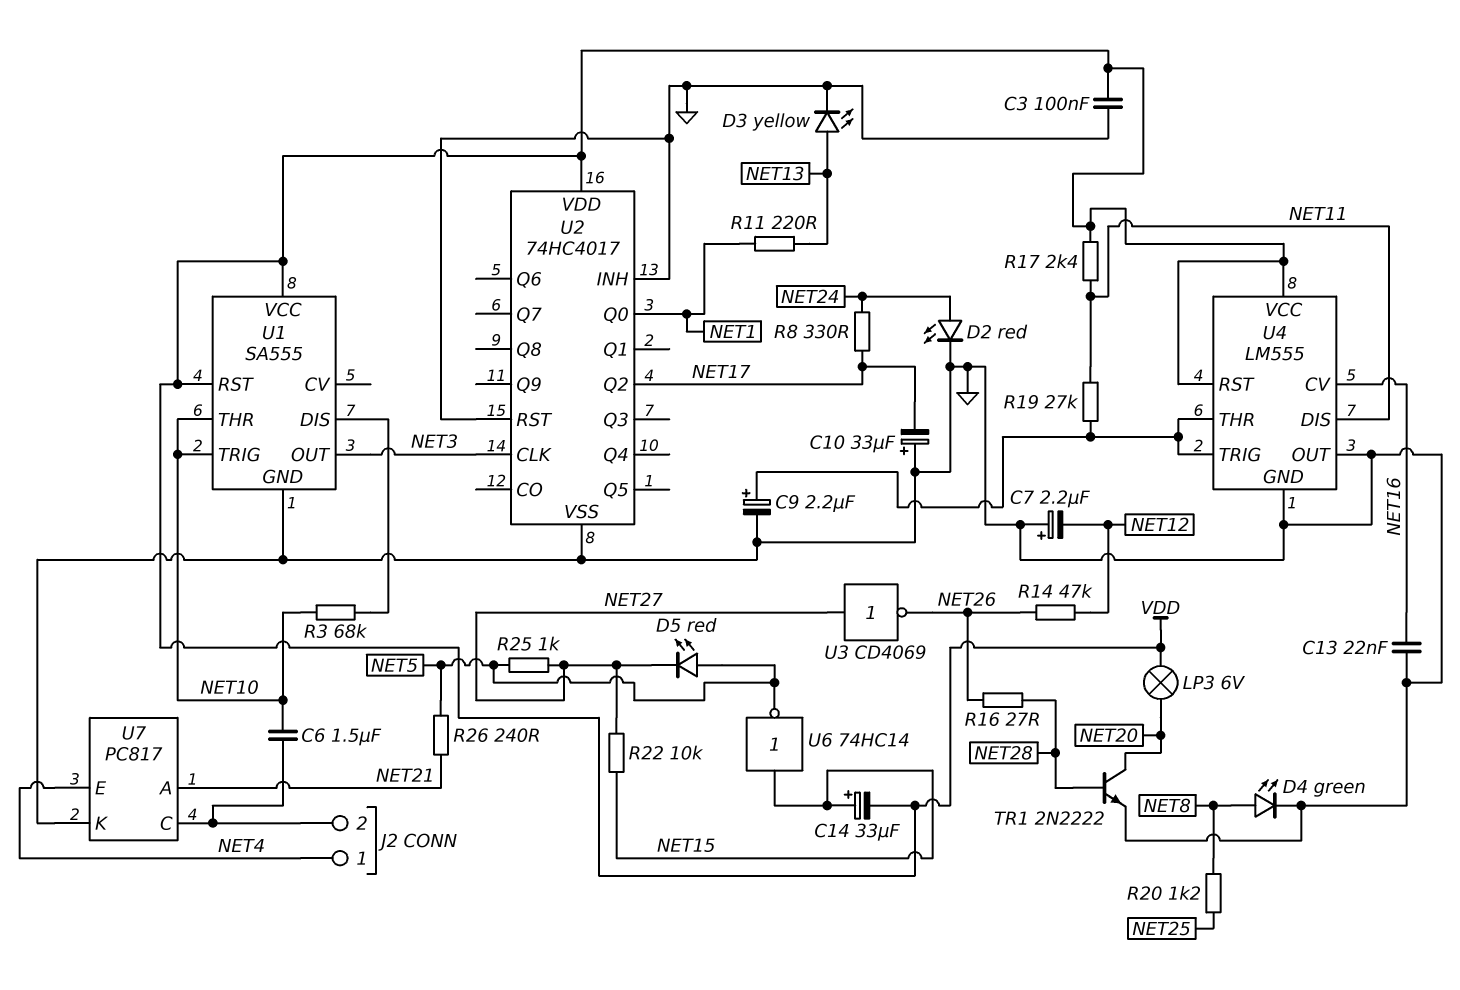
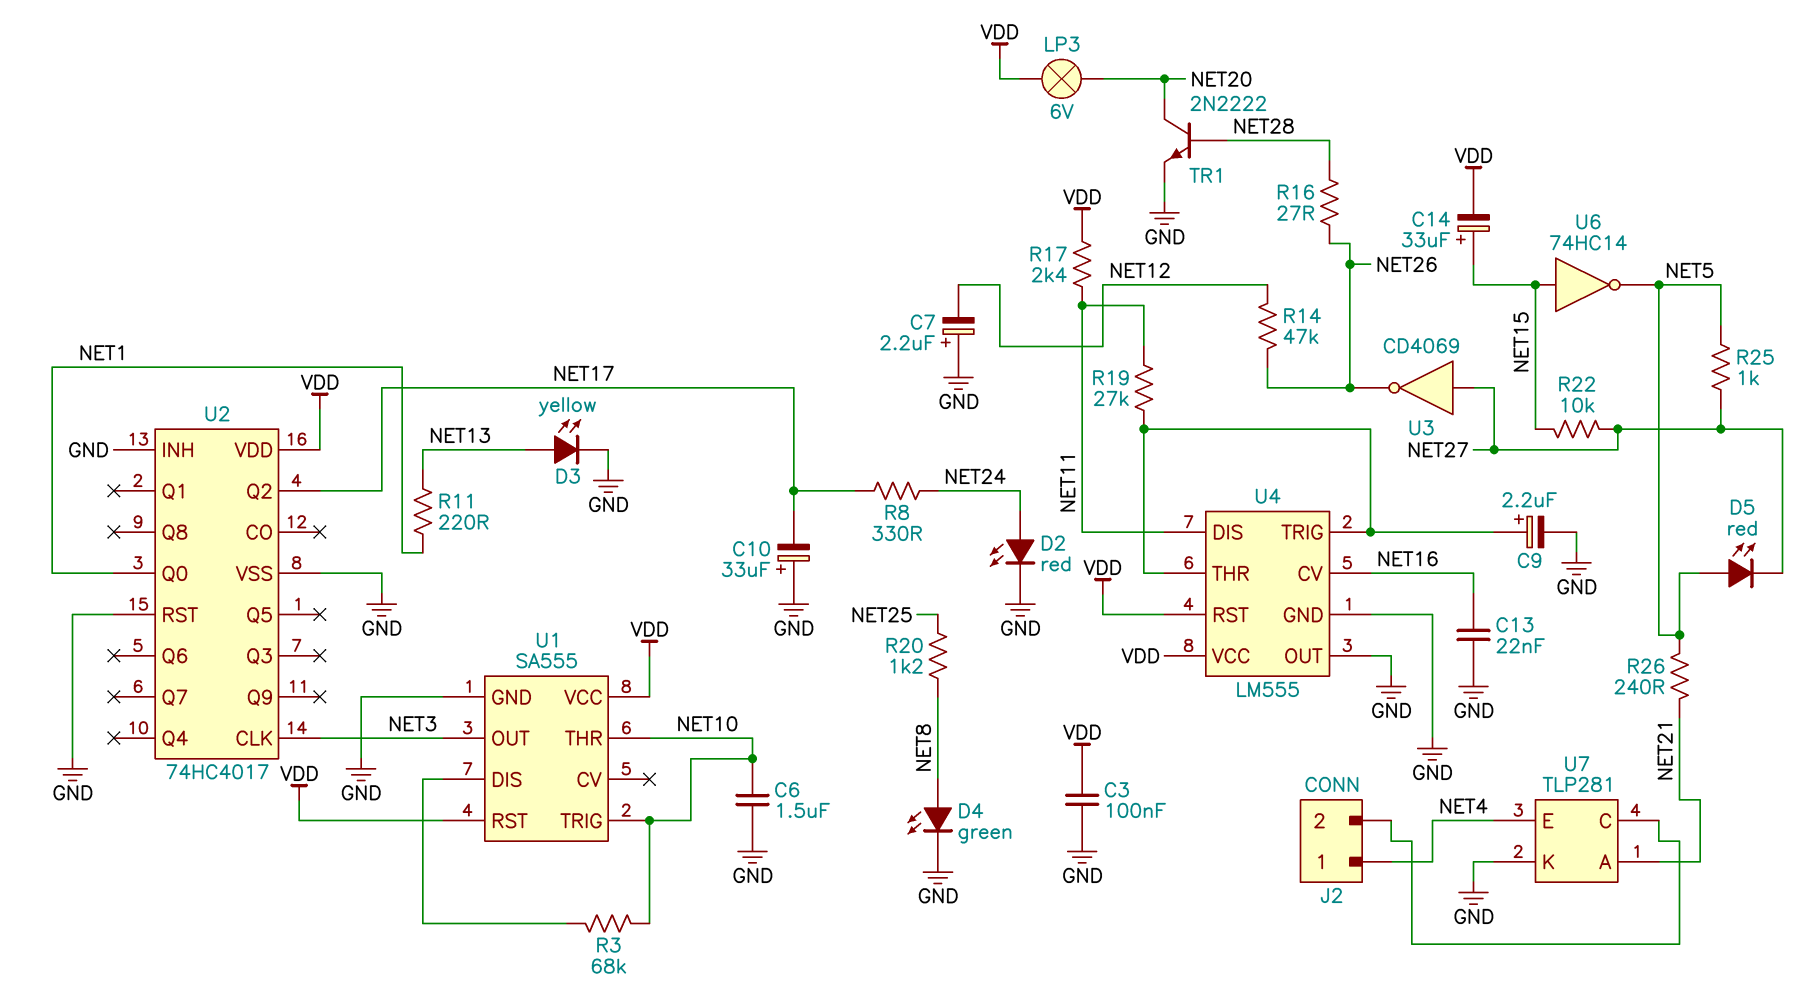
C6: 1.5uF (J2/2, NET10) -> 1.5uF (GND, NET10)
U7: PC817 -> TLP281

